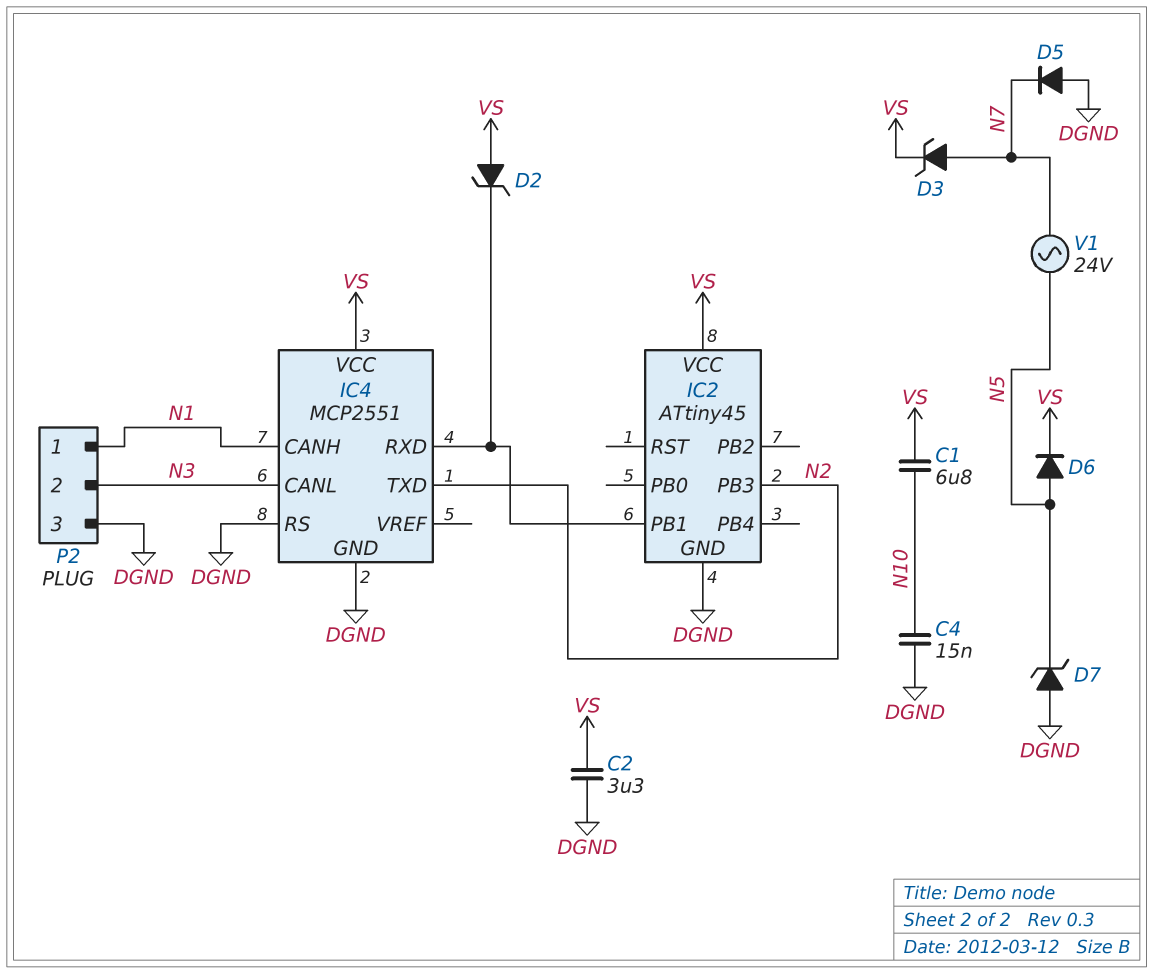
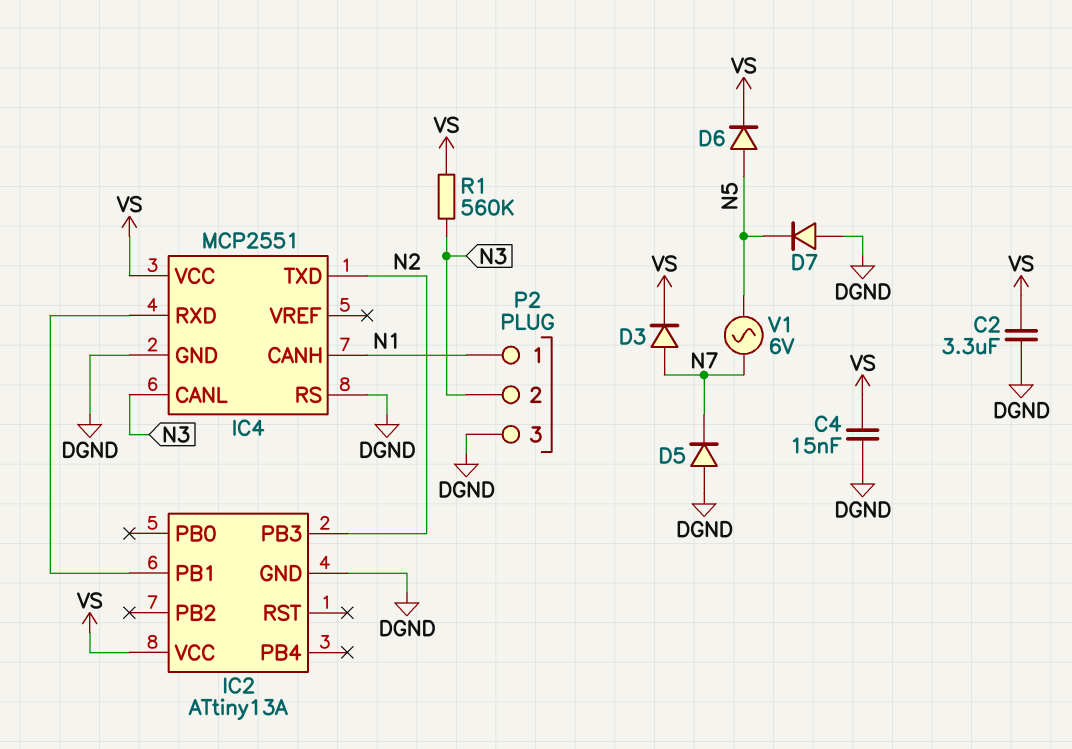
C1: 6.8uF (N10, VS) -> none
C4: 15nF (DGND, N10) -> 15nF (DGND, VS)
D2: zener (A VS, K IC2/PB1) -> none
D3: zener (A N7, K VS) -> diode (A N7, K VS)
D7: zener (A DGND, K N5) -> diode (A DGND, K N5)
IC2: ATtiny45 -> ATtiny13A
R1: none -> 560k (N3, VS)
V1: AC 24V (N5, N7) -> AC 6V (N5, N7)

